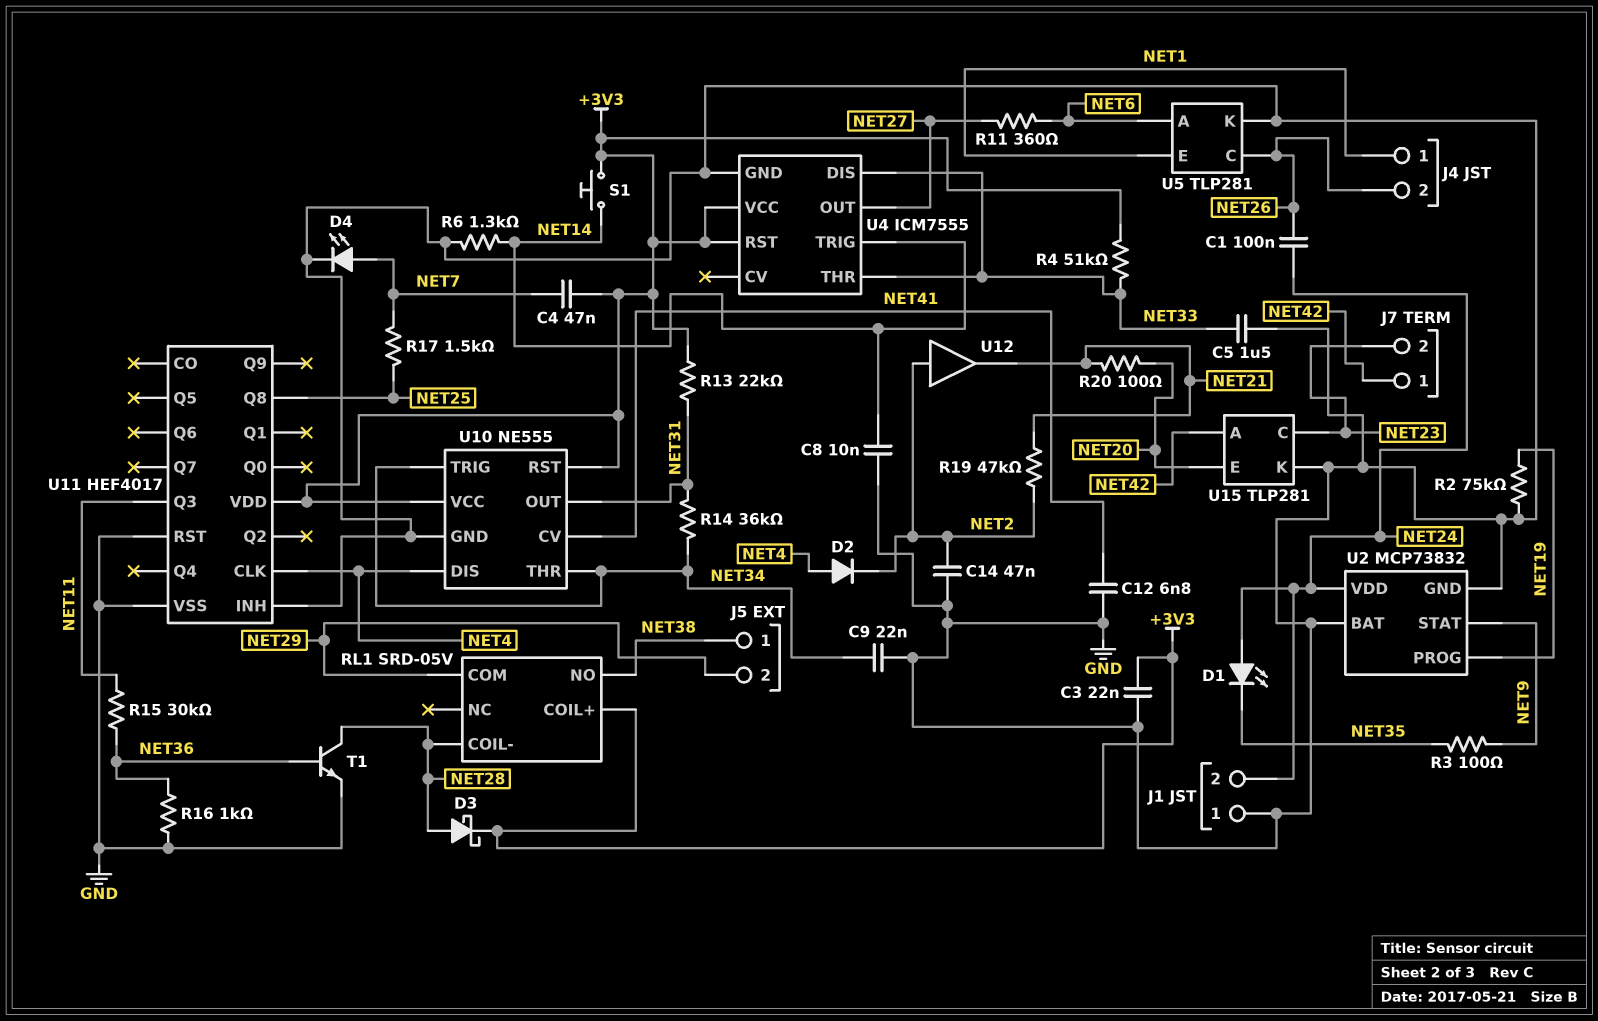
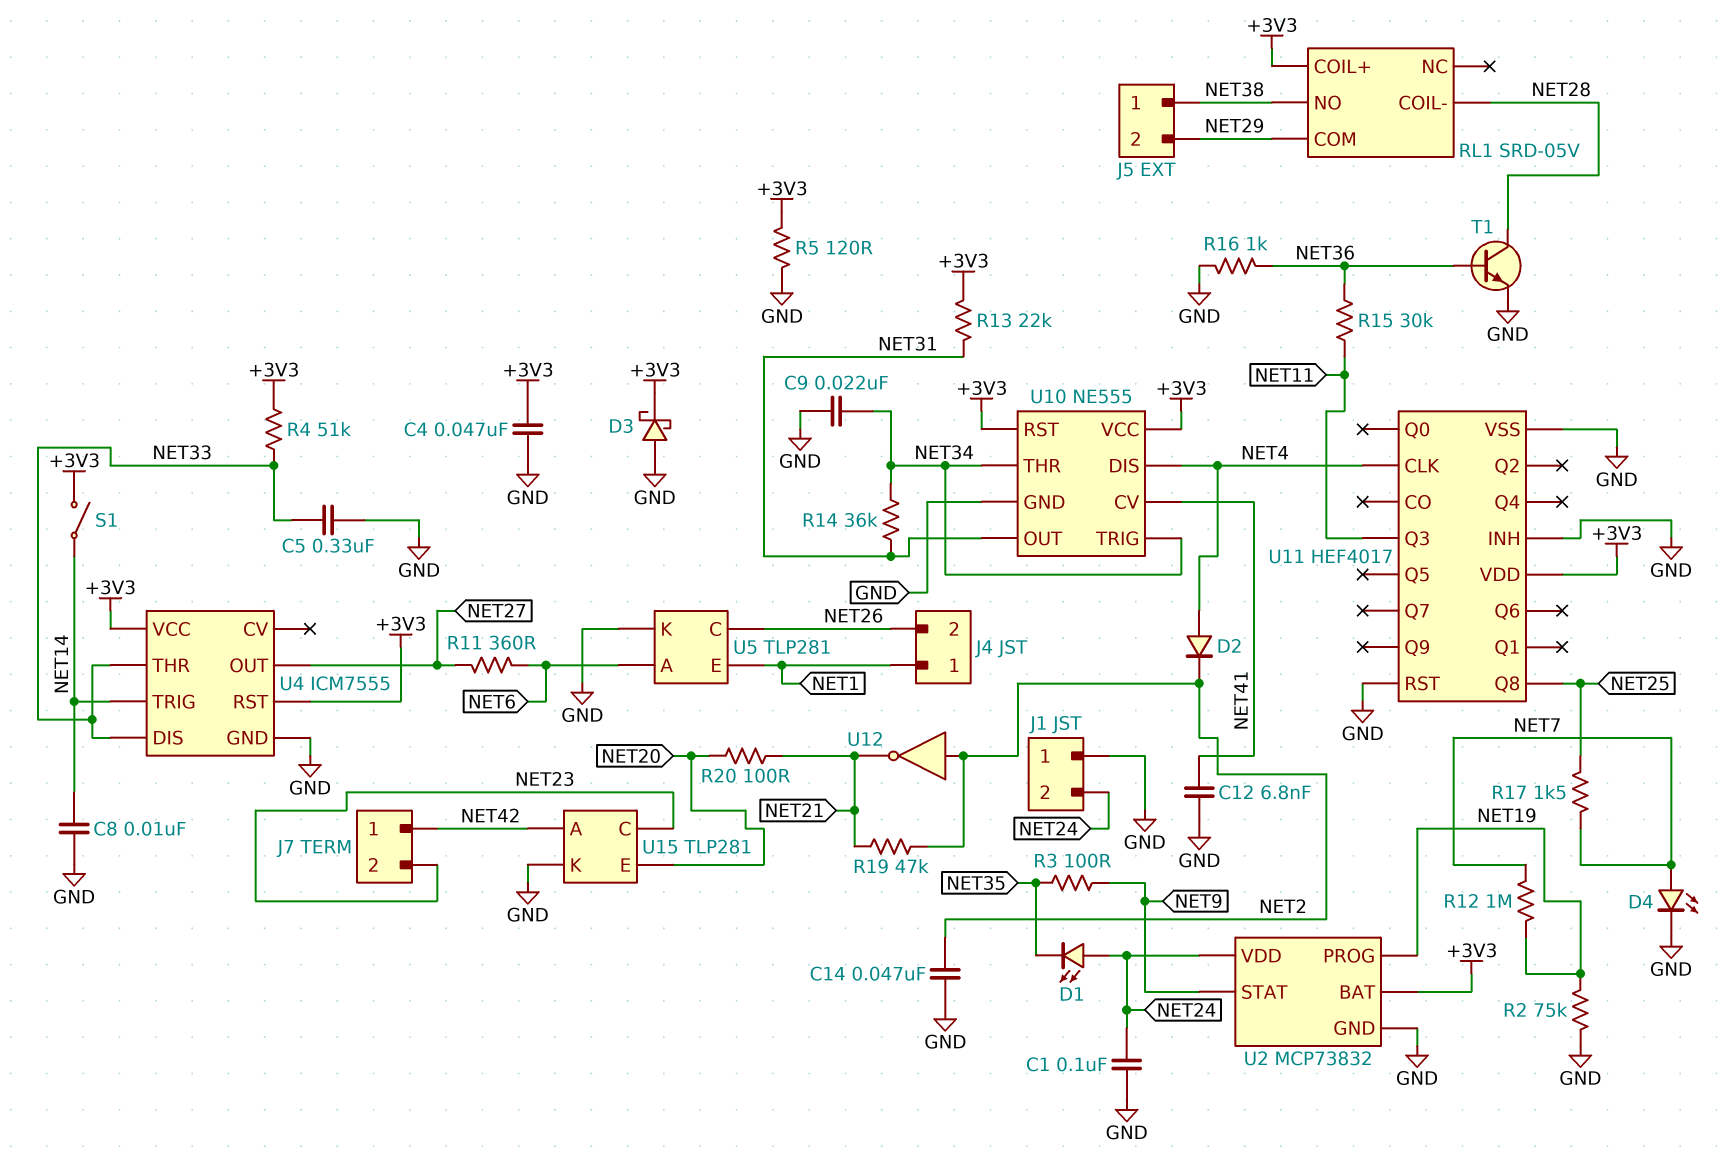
C1: 100nF (NET24, NET26) -> 100nF (GND, NET24)
C3: 22nF (+3V3, GND) -> none
C4: 47nF (+3V3, NET7) -> 47nF (+3V3, GND)
C5: 1.5uF (GND, NET33) -> 330nF (GND, NET33)
D3: schottky (A NET28, K +3V3) -> schottky (A GND, K +3V3)
R5: none -> 120 (+3V3, GND)
R6: 1.3k (GND, NET14) -> none
R12: none -> 1M (NET7, NET19)
S1: button (+3V3, NET14) -> switch (+3V3, NET14)
U2 pin BAT: GND -> +3V3
U12: buffer (in NET2, out NET21) -> NOT (in NET2, out NET21)

